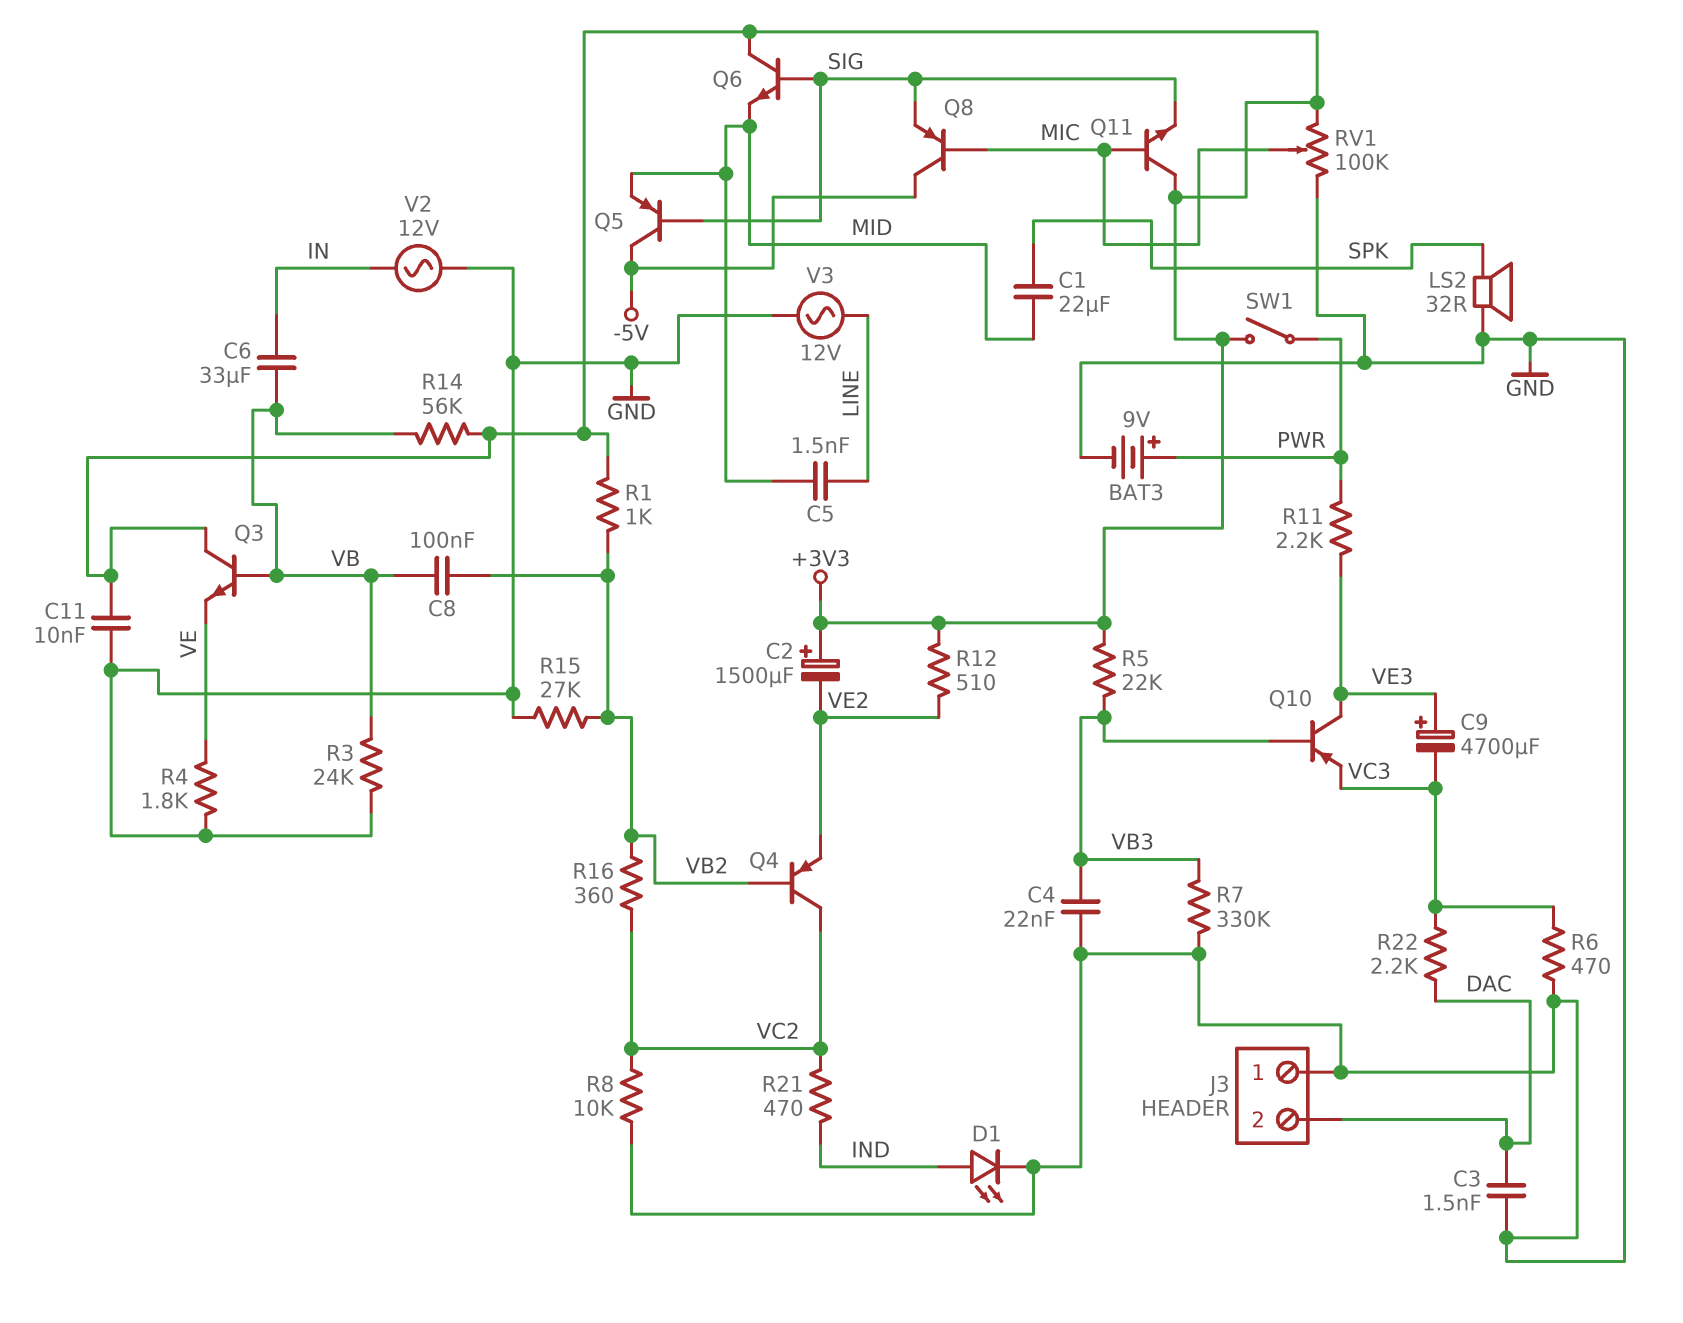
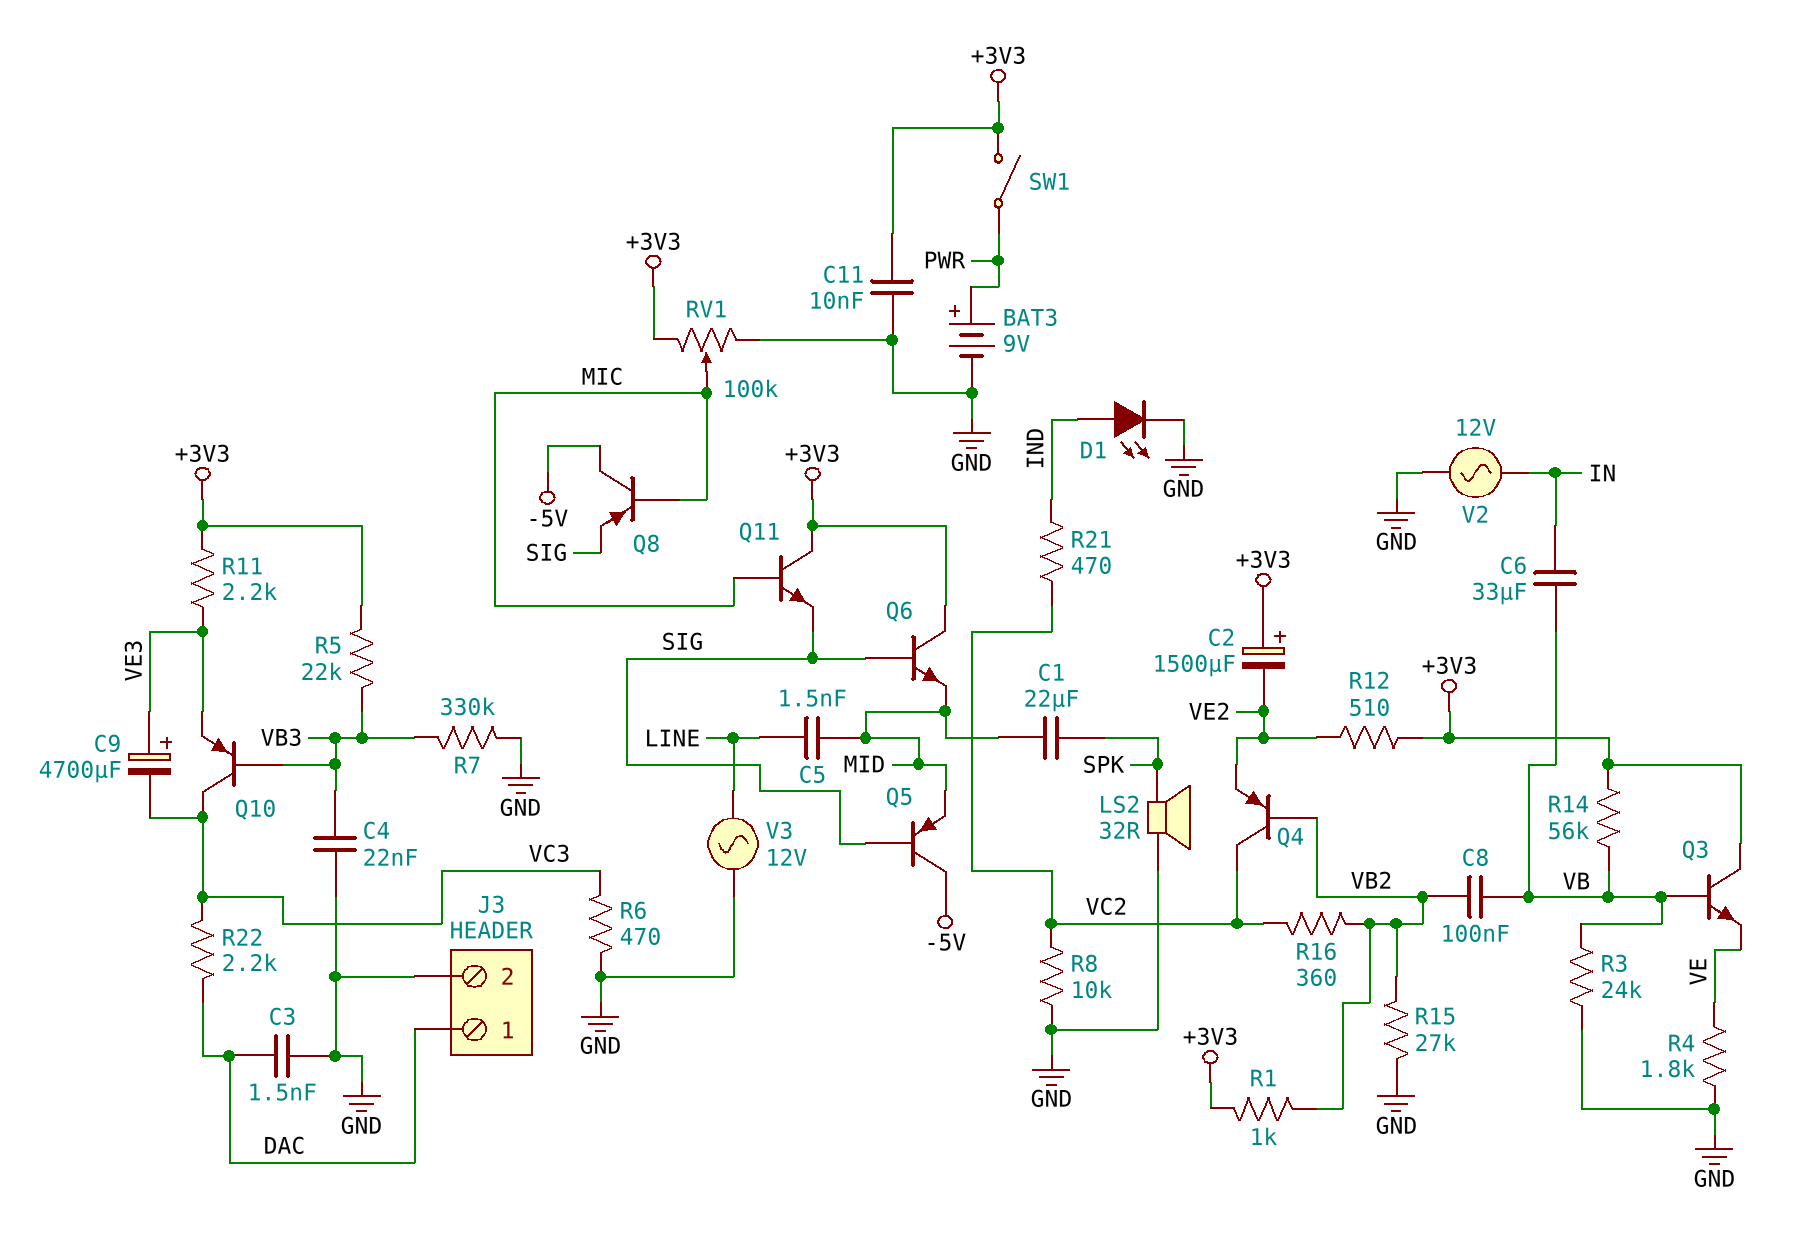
J3 pin 1: GND -> DAC
J3 pin 2: DAC -> GND
Q10: PNP (B VB3, C VE3, E VC3) -> PNP (B VB3, C VC3, E VE3)
R11: 2.2k (PWR, VE3) -> 2.2k (+3V3, VE3)

